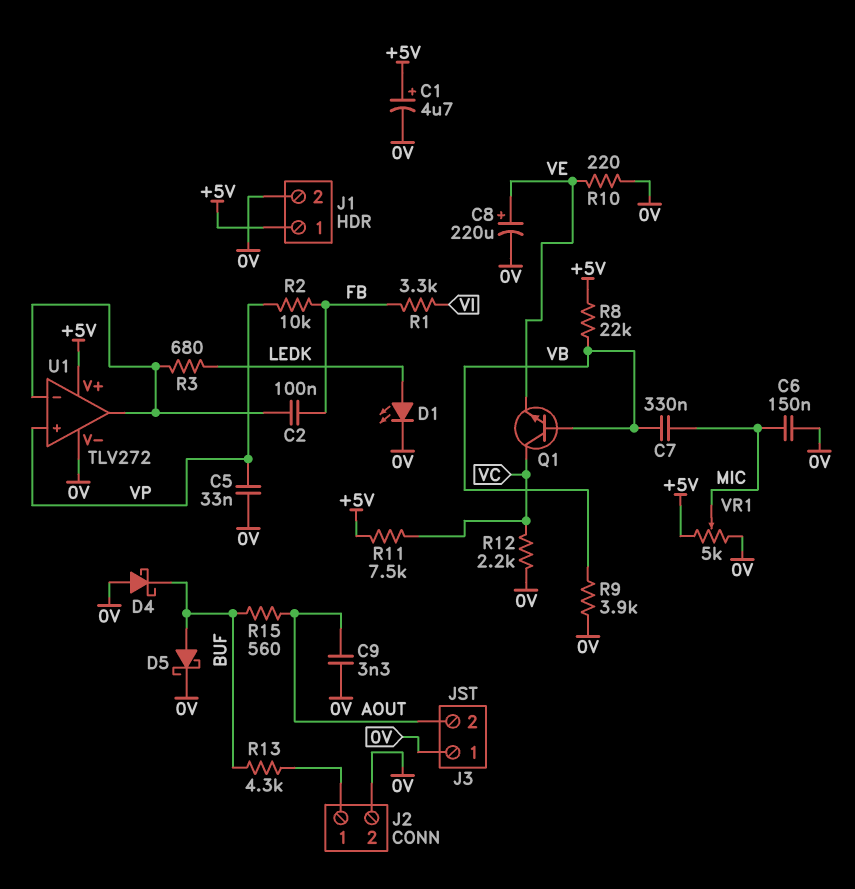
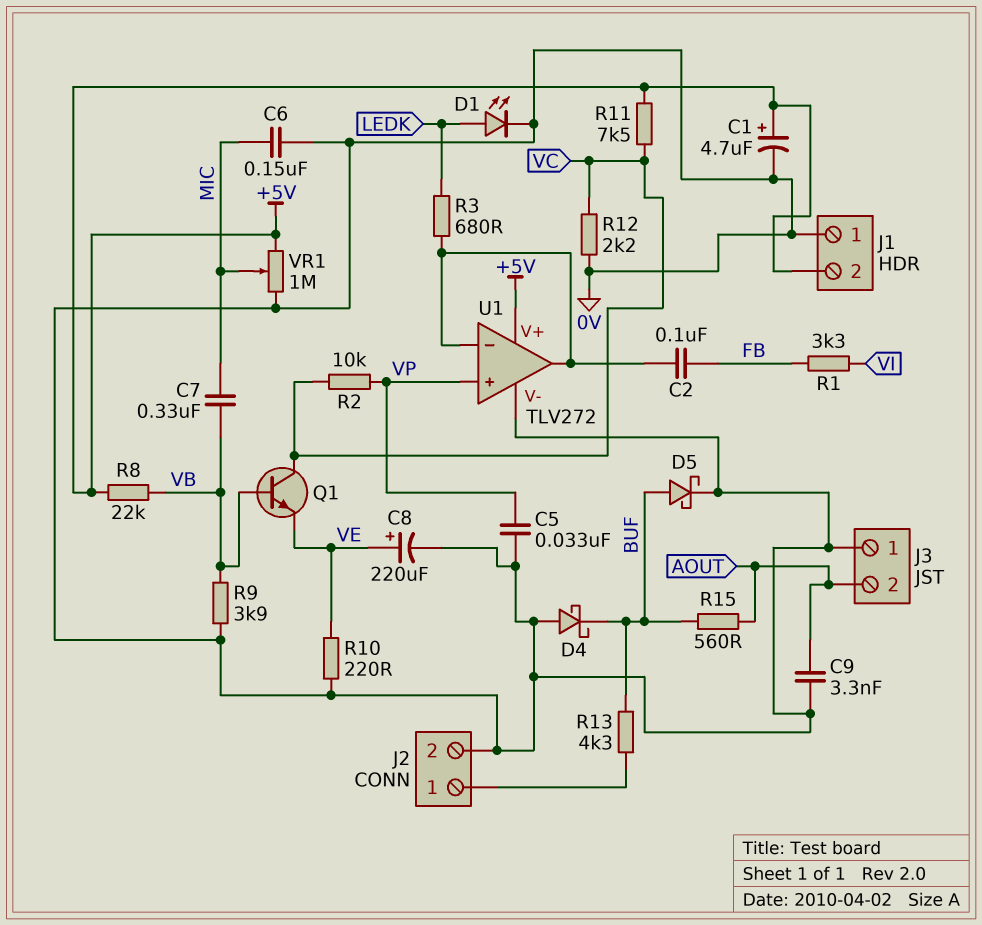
J1 pin 1: +5V -> 0V
J1 pin 2: 0V -> +5V
R2: 10k (FB, VP) -> 10k (VC, VP)
VR1: 5k (+5V, 0V, wiper MIC) -> 1M (+5V, 0V, wiper MIC)

